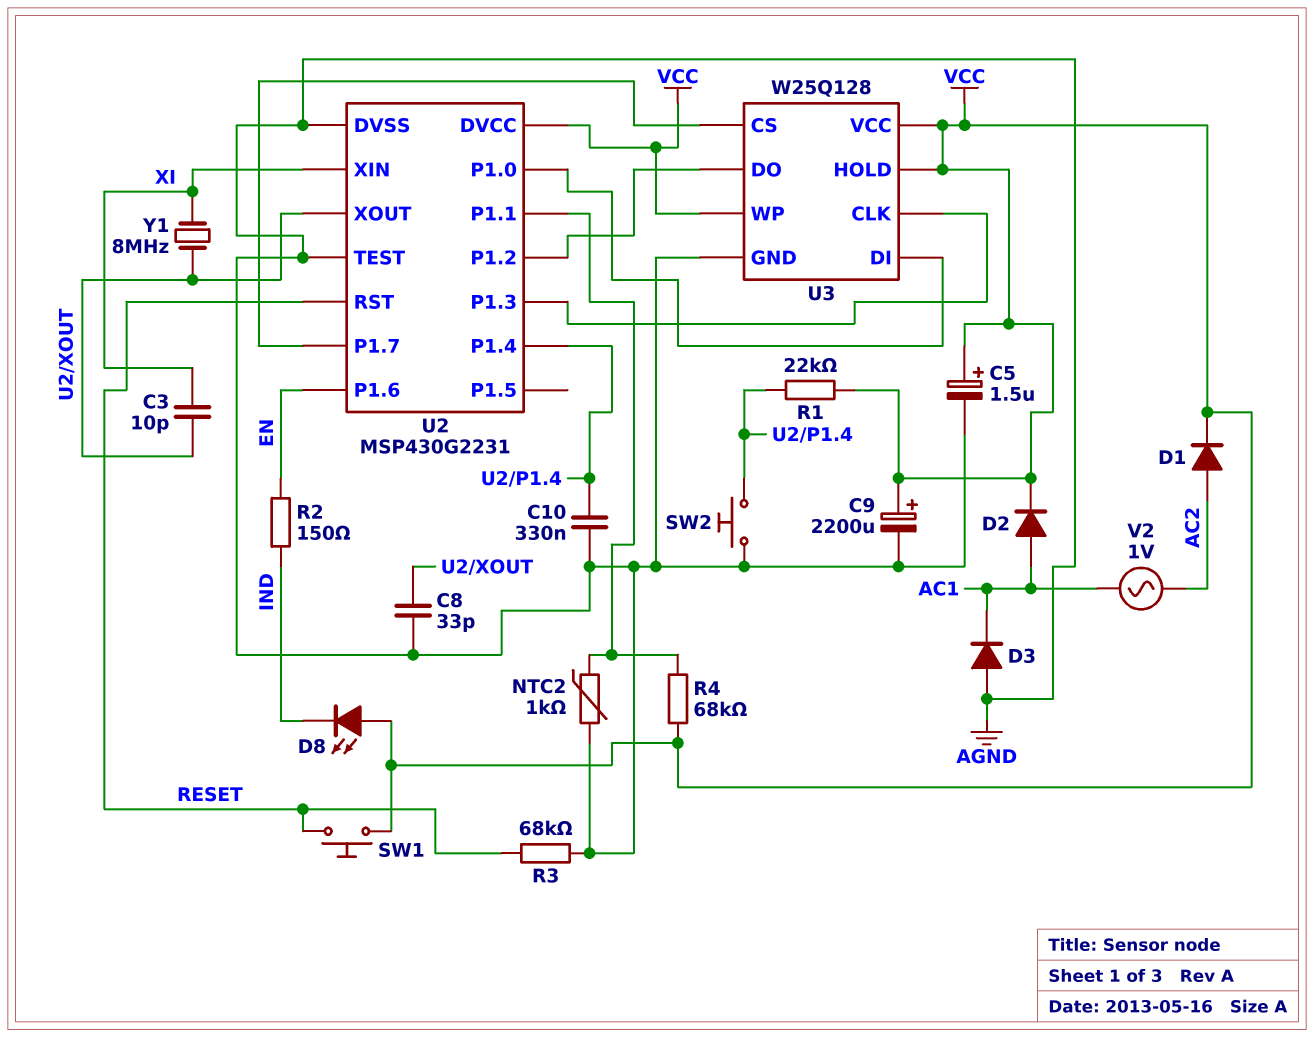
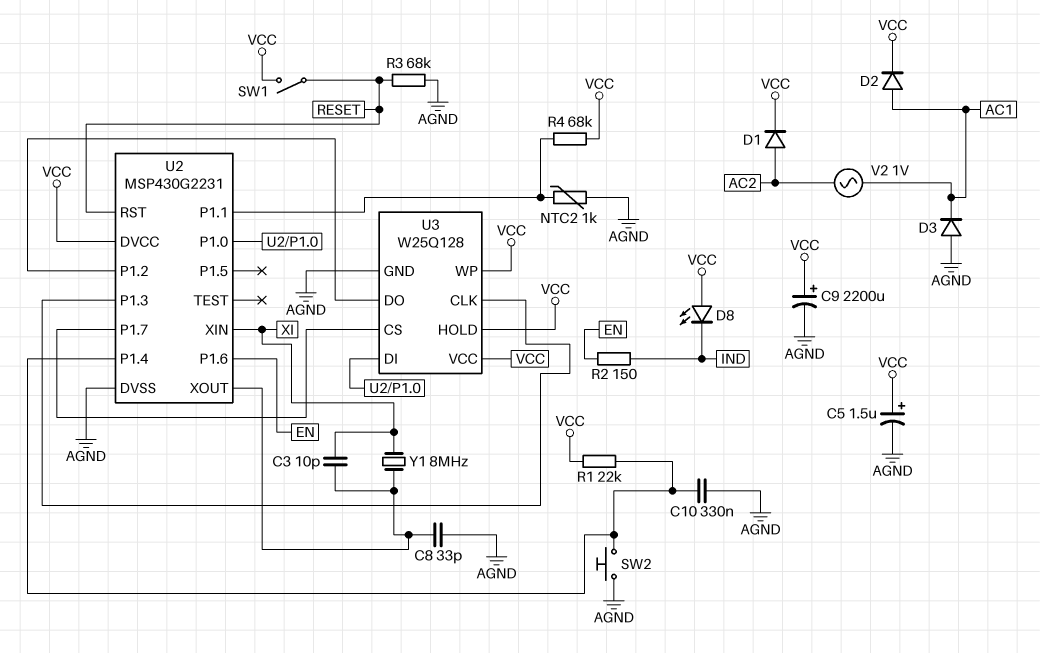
SW1: button (RESET, VCC) -> switch (RESET, VCC)
U2 pin TEST: AGND -> none

